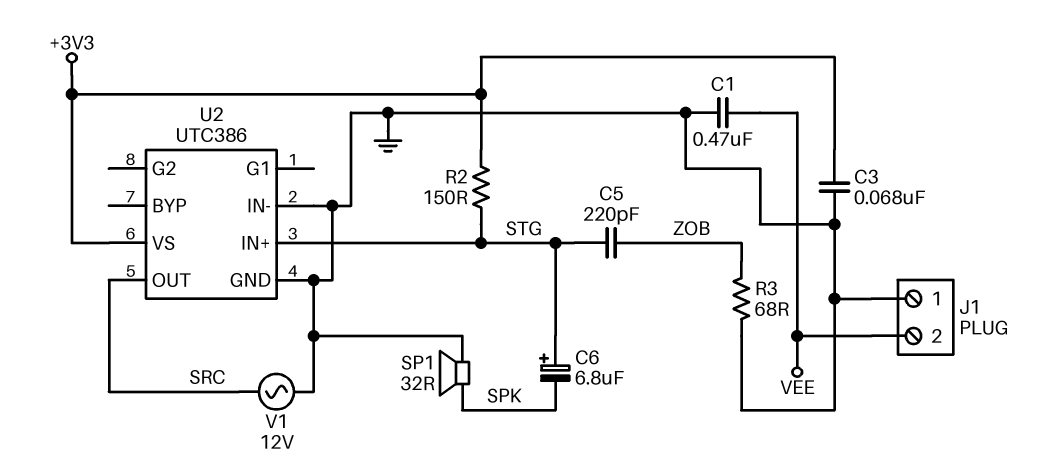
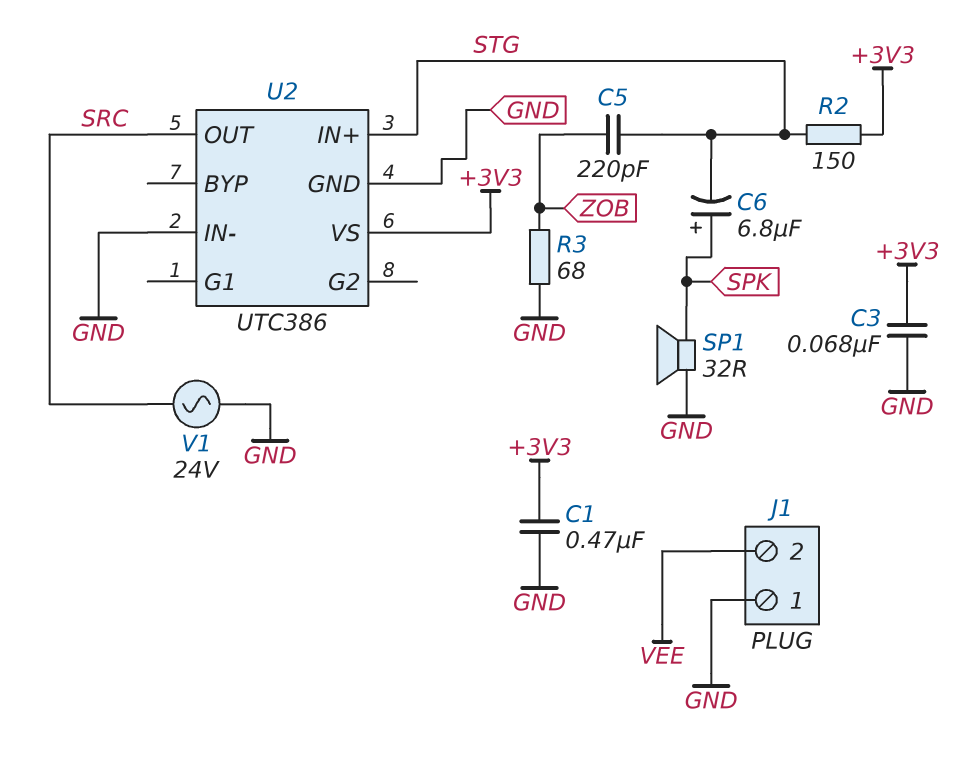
C1: 470nF (GND, VEE) -> 470nF (+3V3, GND)
C6: 6.8uF (plus STG, minus SPK) -> 6.8uF (plus SPK, minus STG)
V1: AC 12V (GND, SRC) -> AC 24V (GND, SRC)

